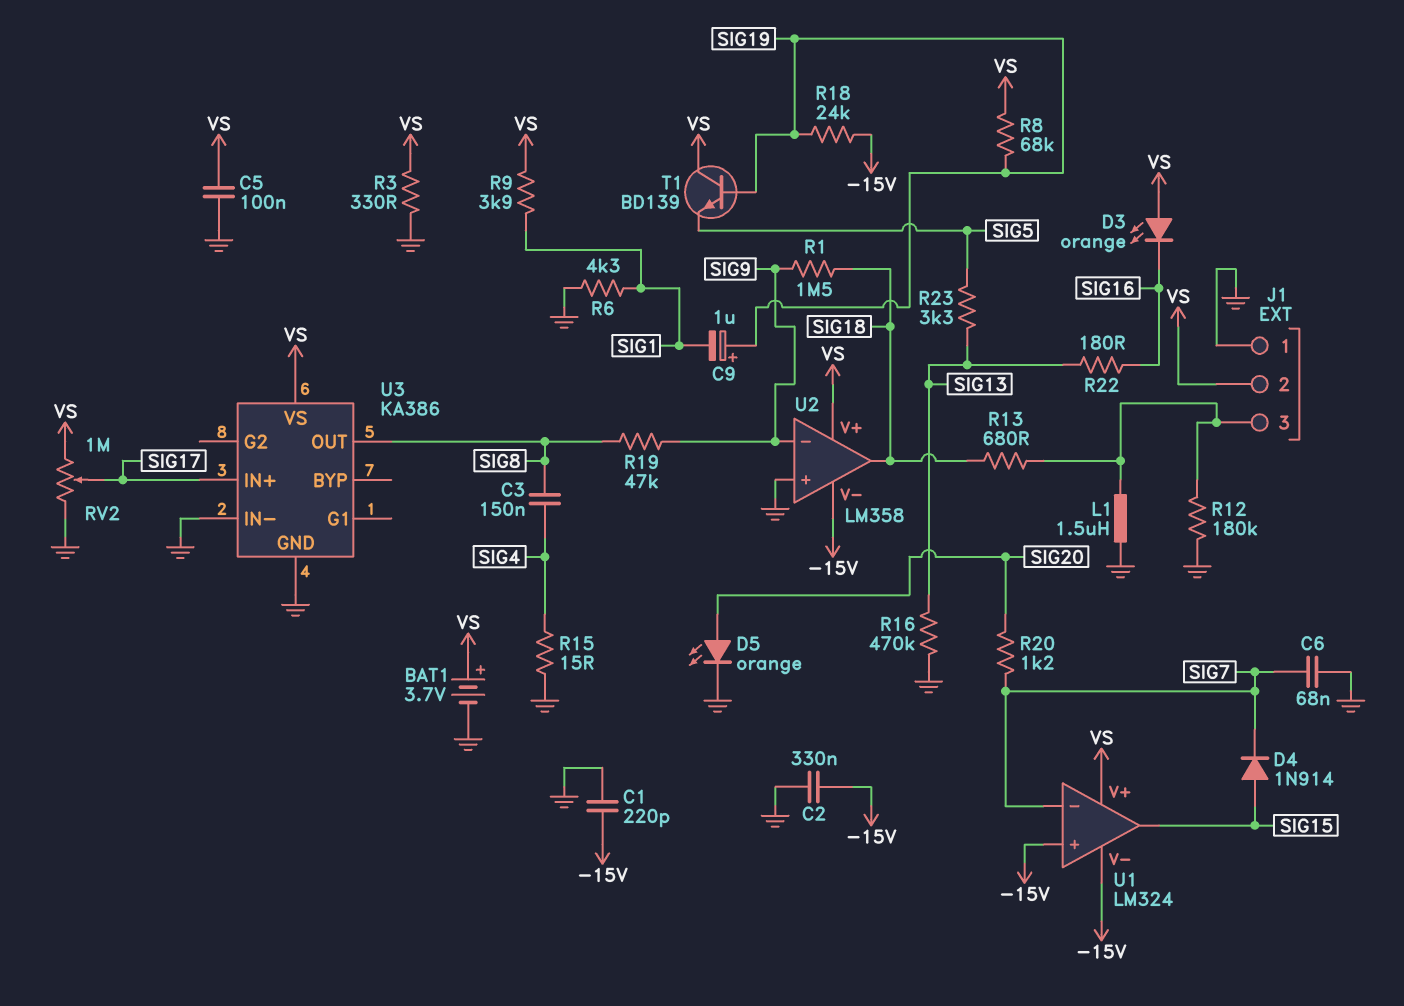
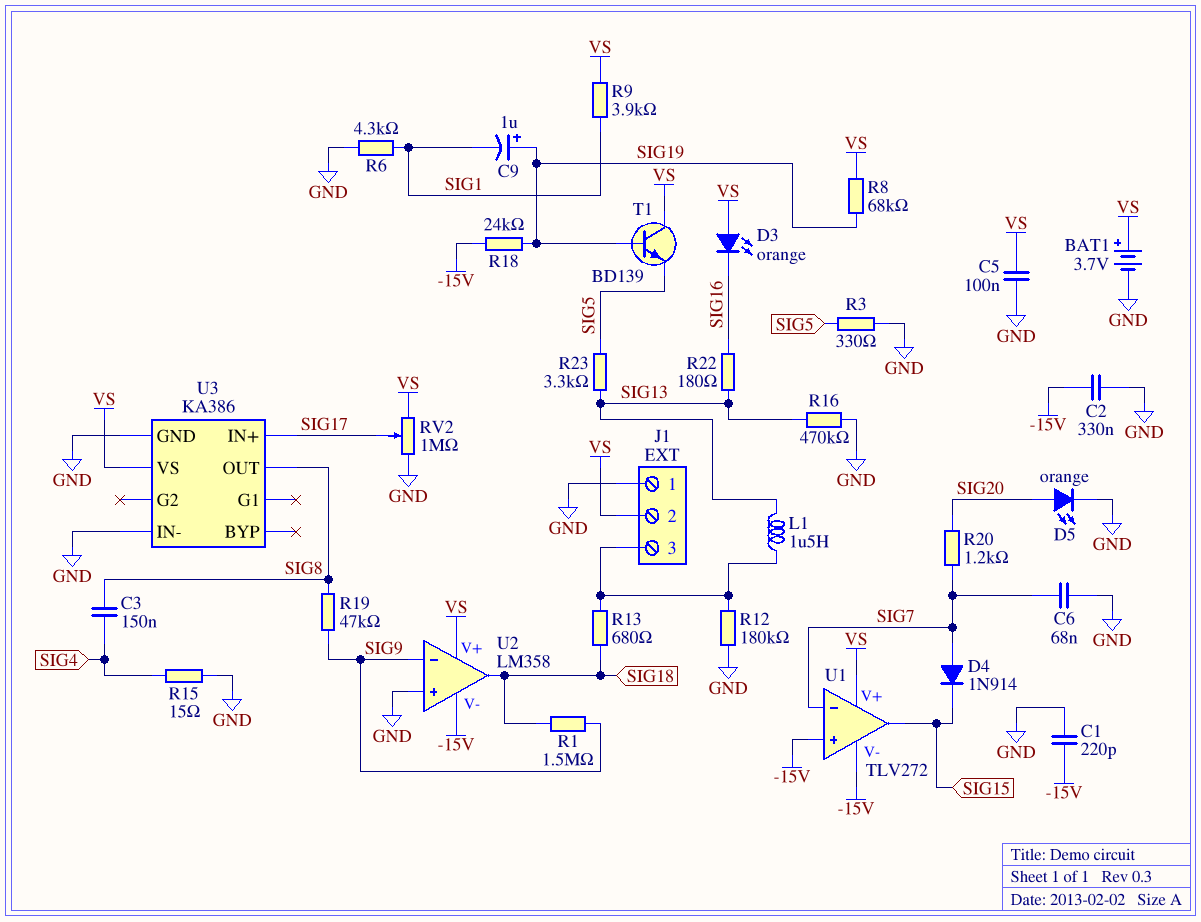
D4: diode 1N914 (A SIG15, K SIG7) -> diode 1N914 (A SIG7, K SIG15)
L1: 1.5uH (GND, J1/3) -> 1.5uH (J1/3, SIG13)
R3: 330 (GND, VS) -> 330 (GND, SIG5)
U1: LM324 -> TLV272

